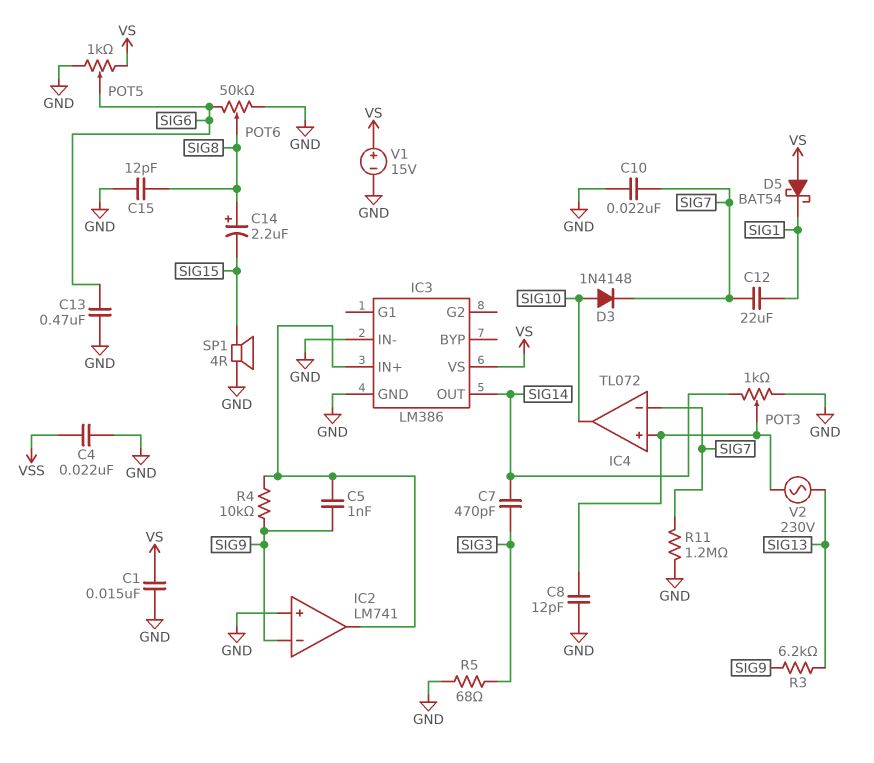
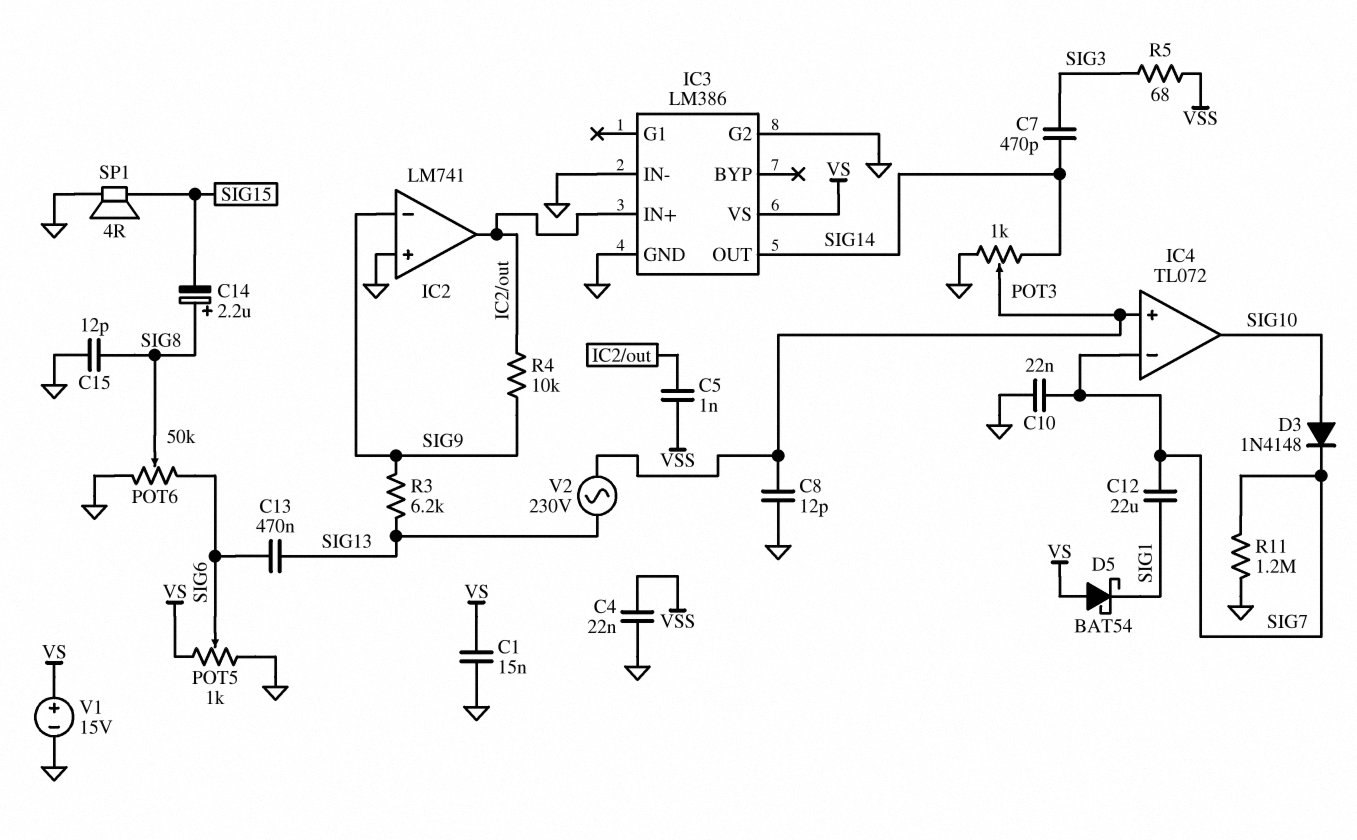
C5: 1nF (IC2/out, SIG9) -> 1nF (IC2/out, VSS)
C13: 470nF (GND, SIG6) -> 470nF (SIG6, SIG13)
IC3 pin G2: none -> GND
R5: 68 (GND, SIG3) -> 68 (SIG3, VSS)

